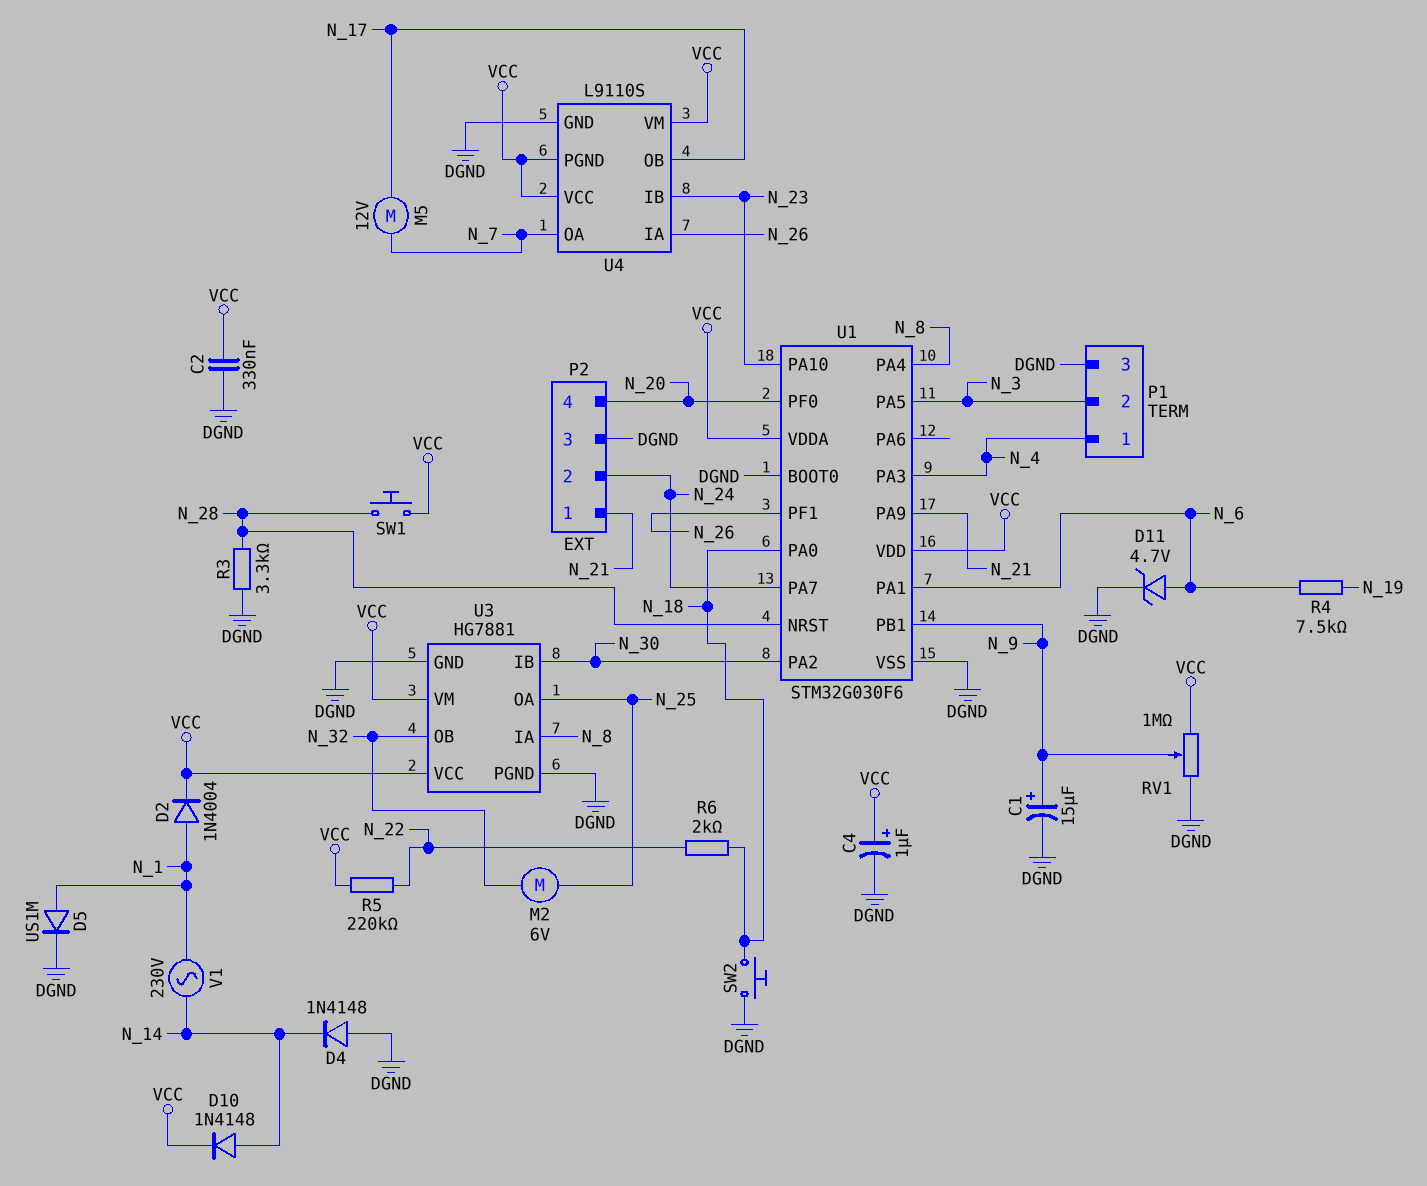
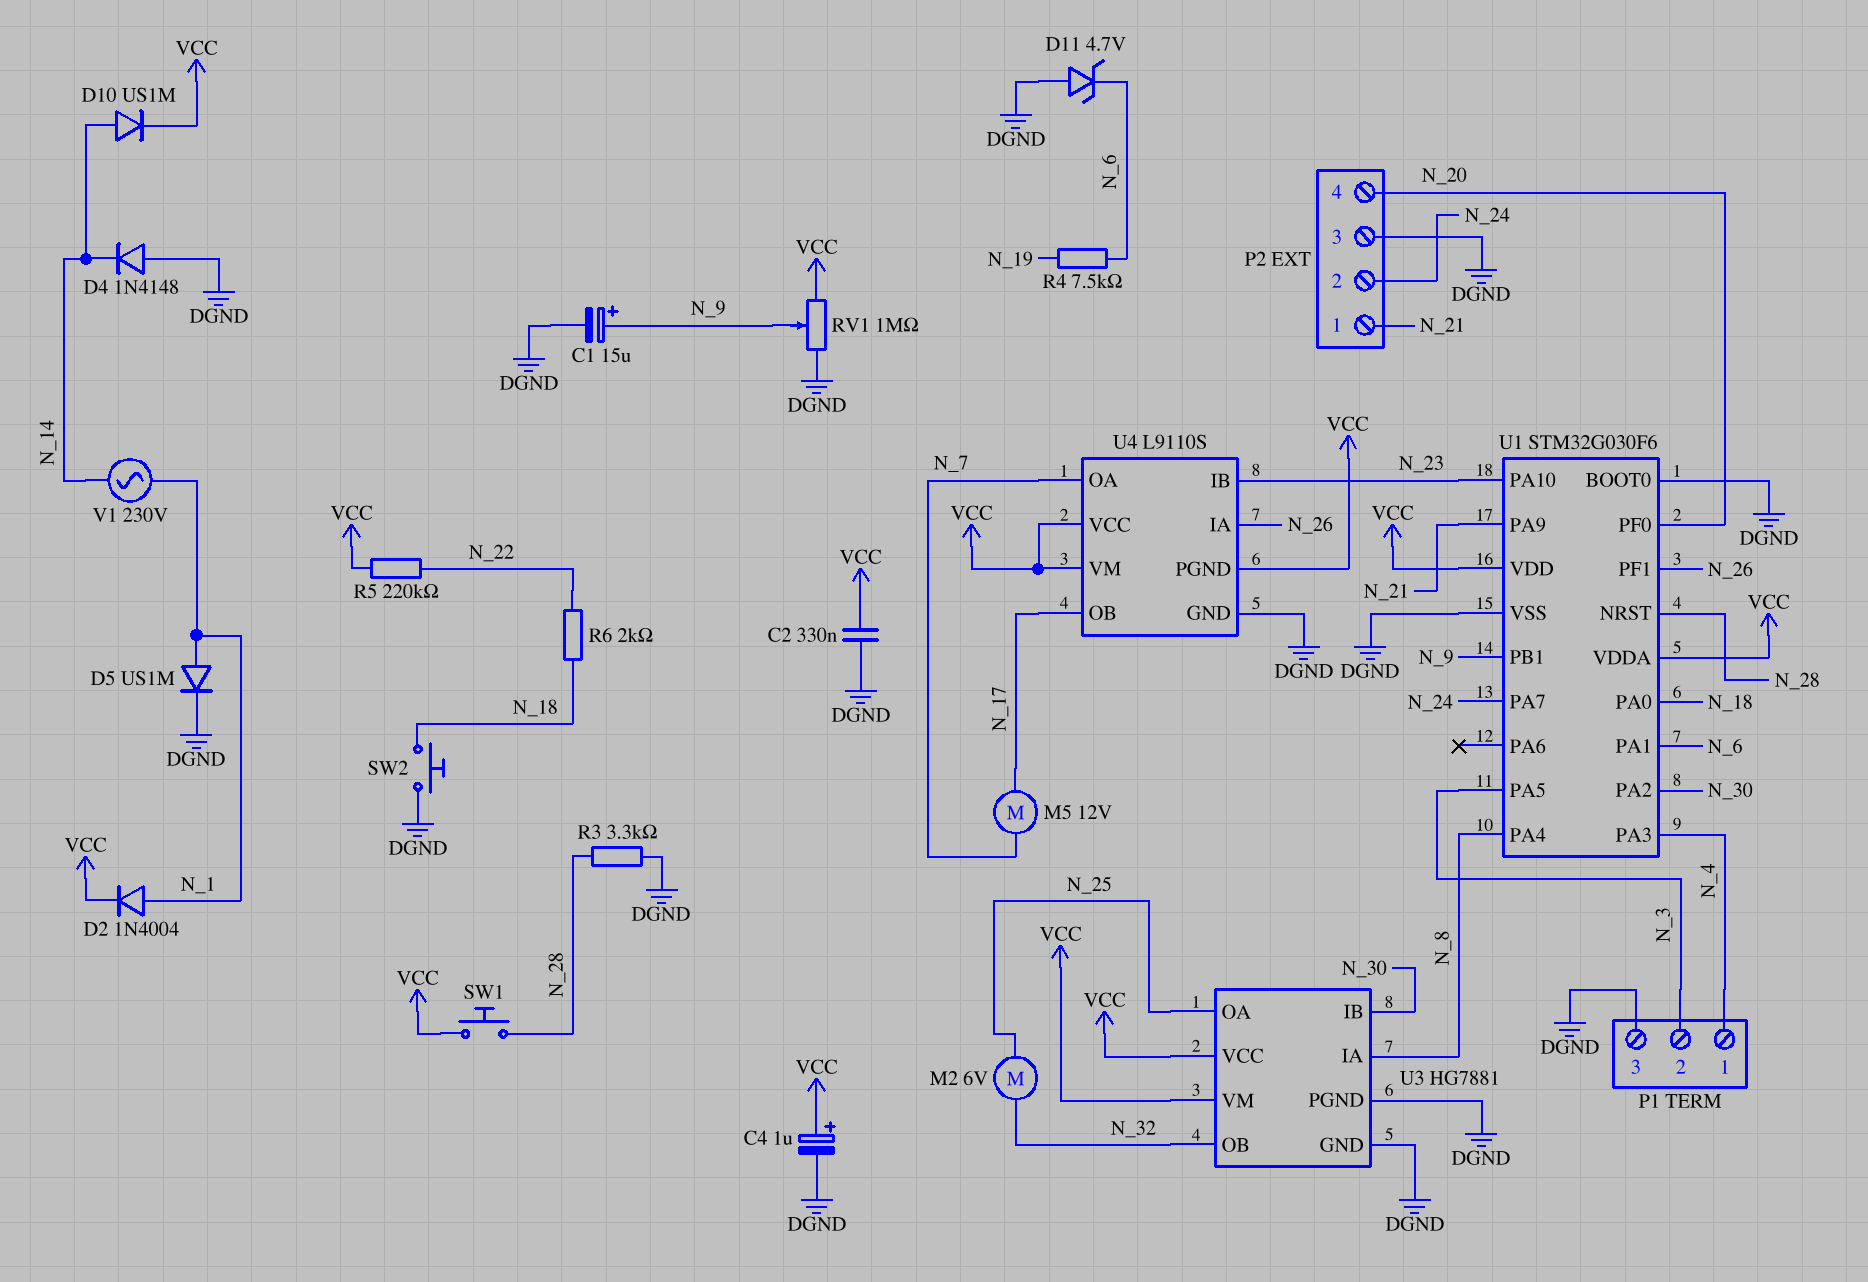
D10: diode 1N4148 (A N_14, K VCC) -> diode US1M (A N_14, K VCC)
D11: zener 4.7V (A N_6, K DGND) -> zener 4.7V (A DGND, K N_6)

